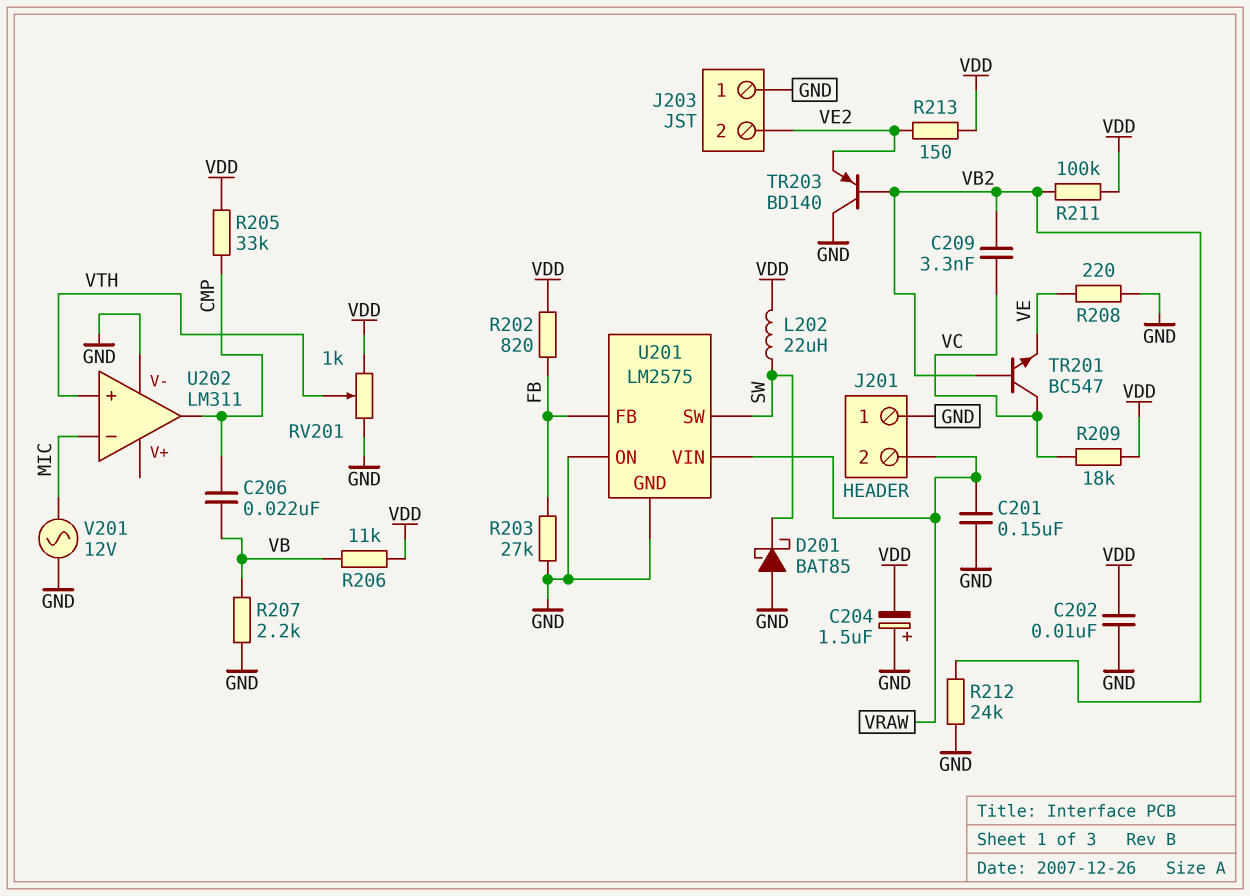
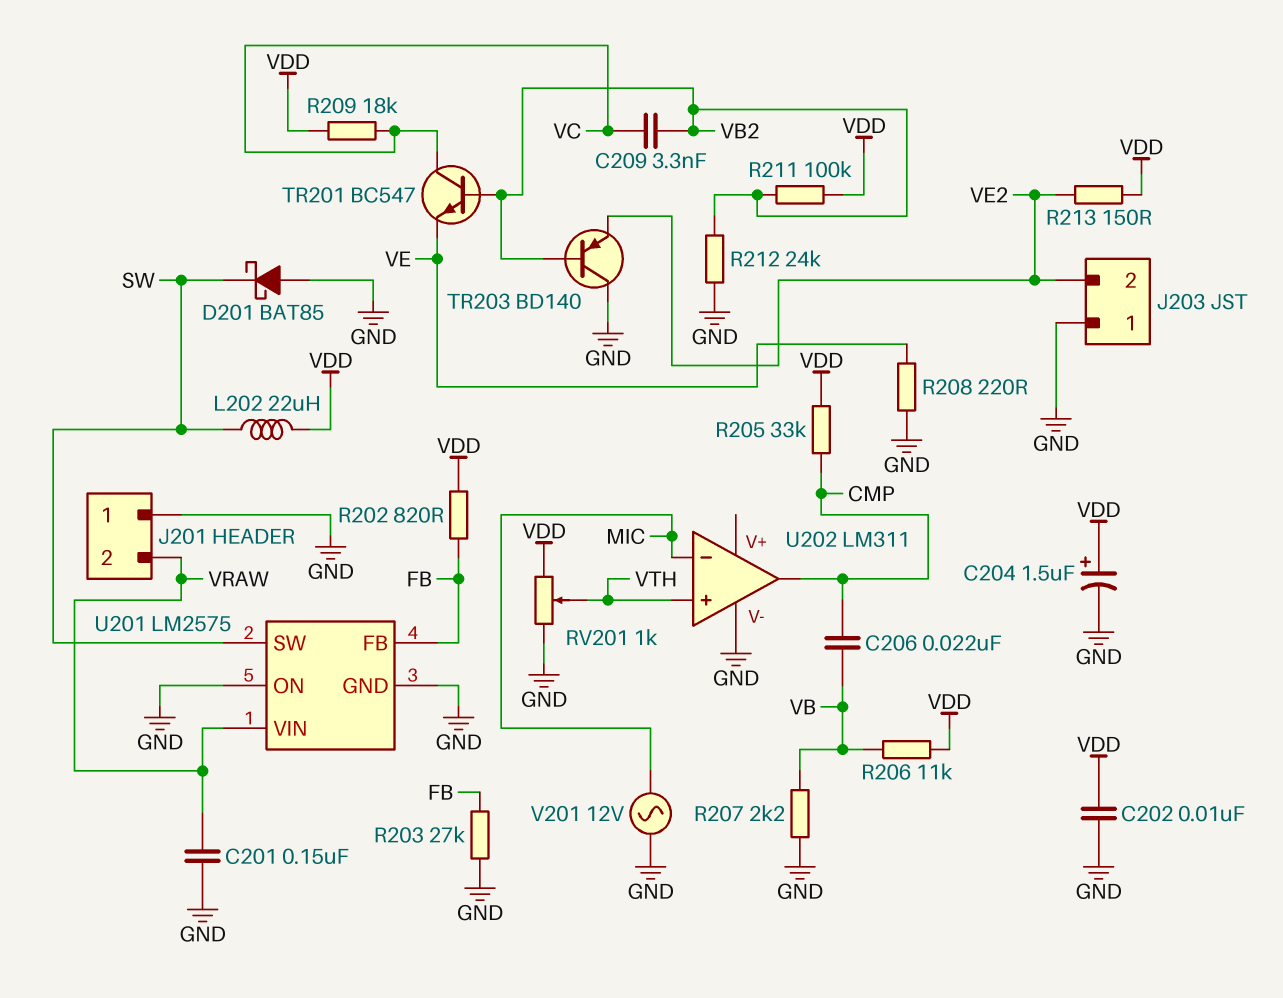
C204: 1.5uF (plus GND, minus VDD) -> 1.5uF (plus VDD, minus GND)

